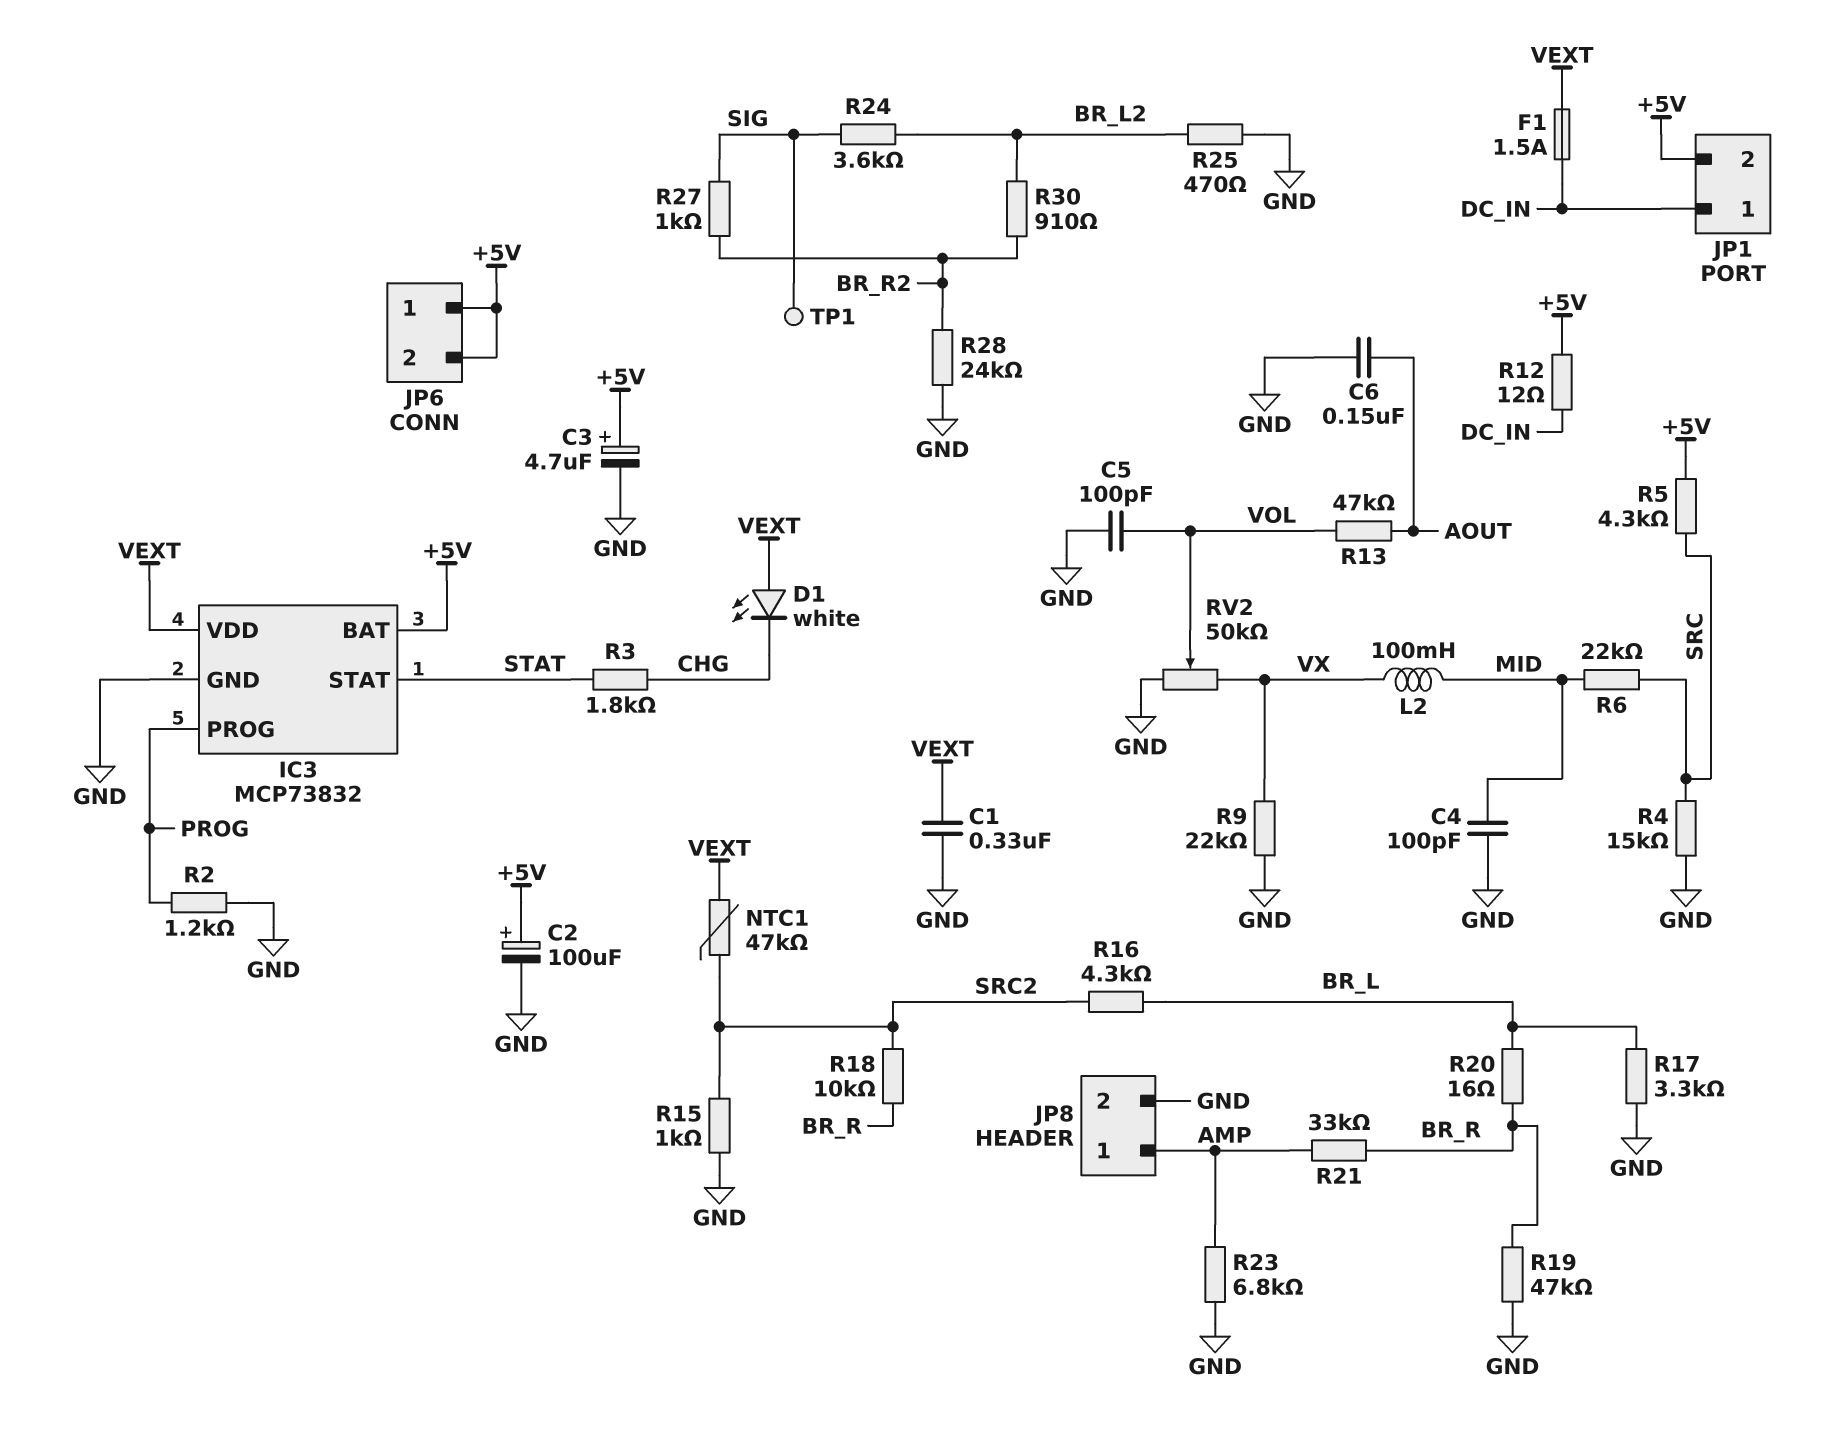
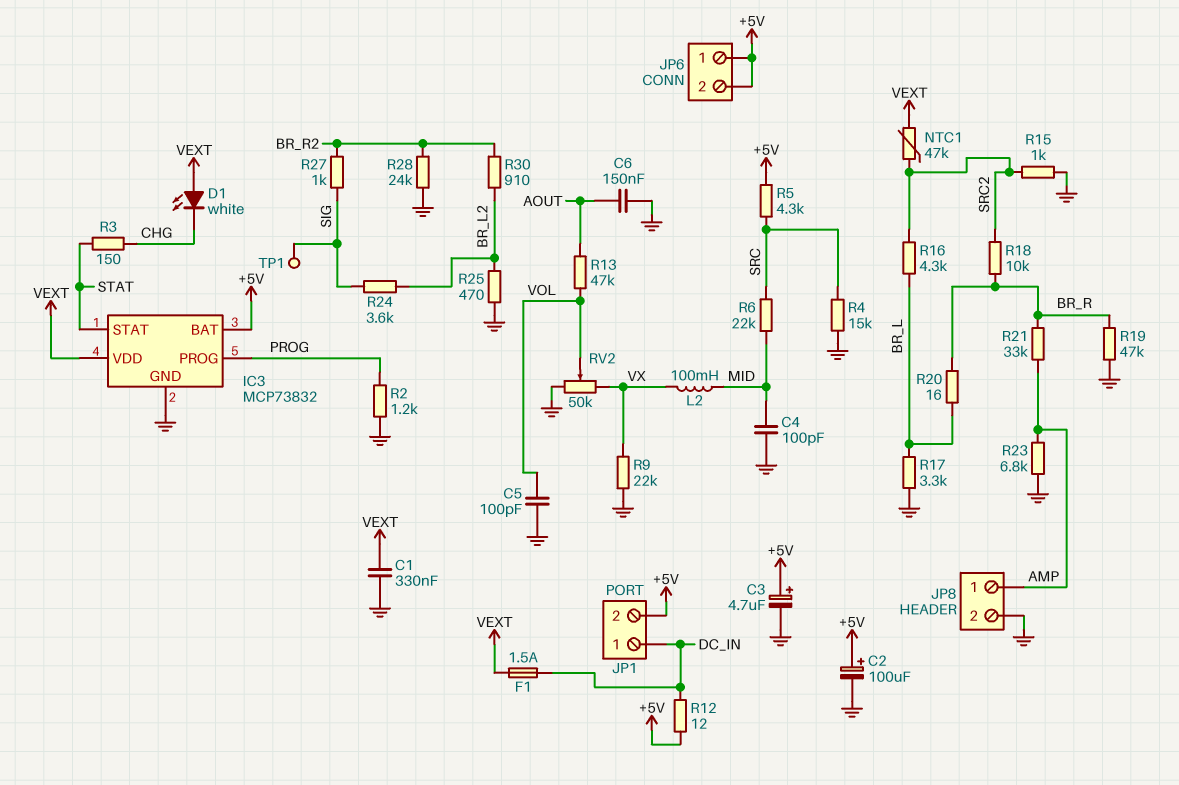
R3: 1.8k (CHG, STAT) -> 150 (CHG, STAT)

